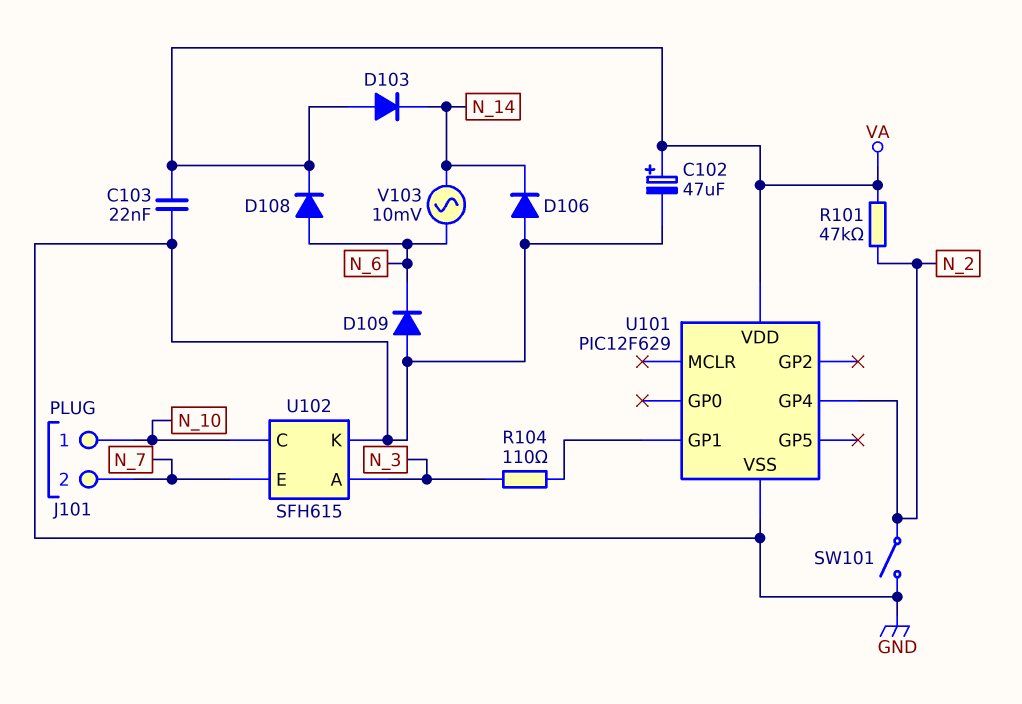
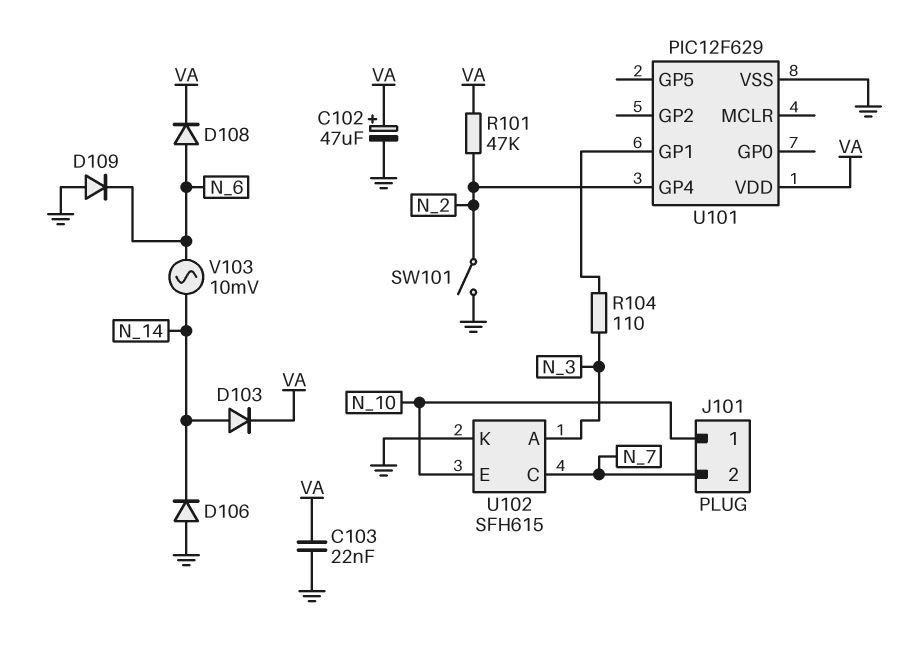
D103: diode (A VA, K N_14) -> diode (A N_14, K VA)
U102 pin C: N_10 -> N_7
U102 pin E: N_7 -> N_10

